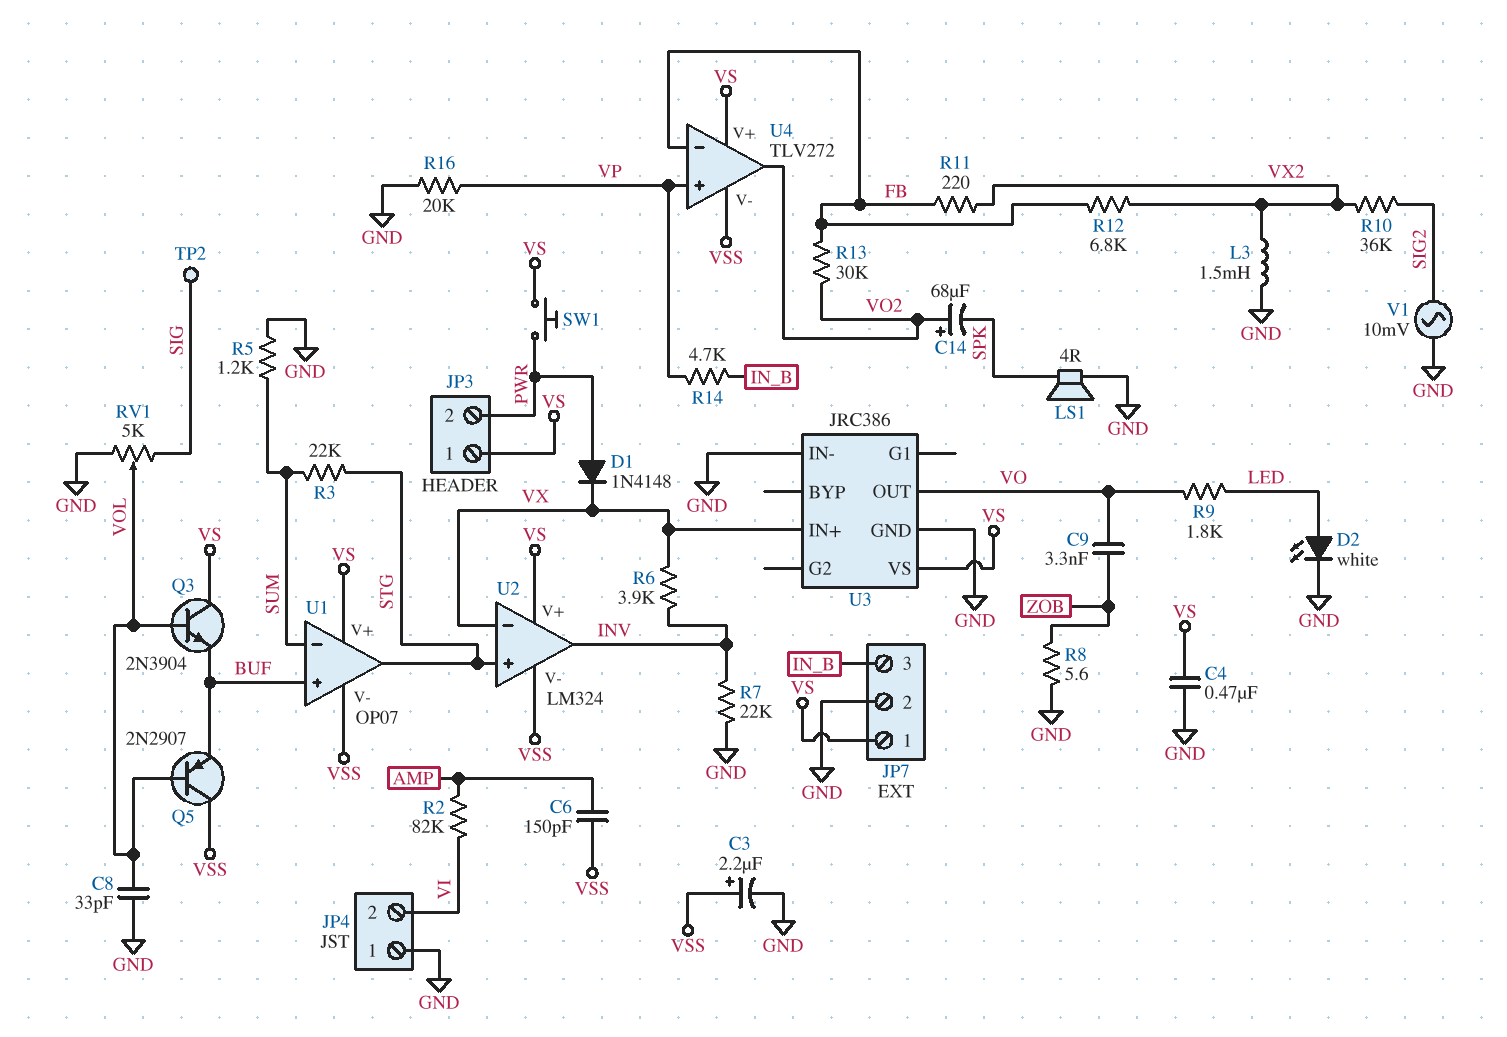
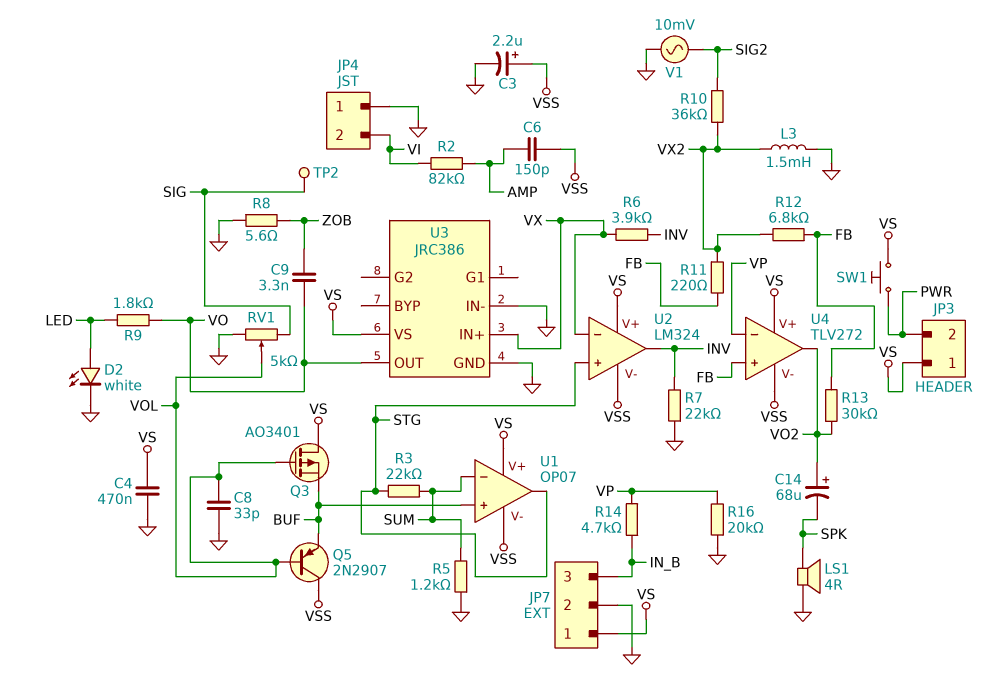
D1: diode 1N4148 (A PWR, K VX) -> none
Q3: NPN 2N3904 (B VOL, C VS, E BUF) -> PMOS AO3401 (G VOL, D VS, S BUF)
U4 pin in+: VP -> FB
U4 pin in-: FB -> VP

